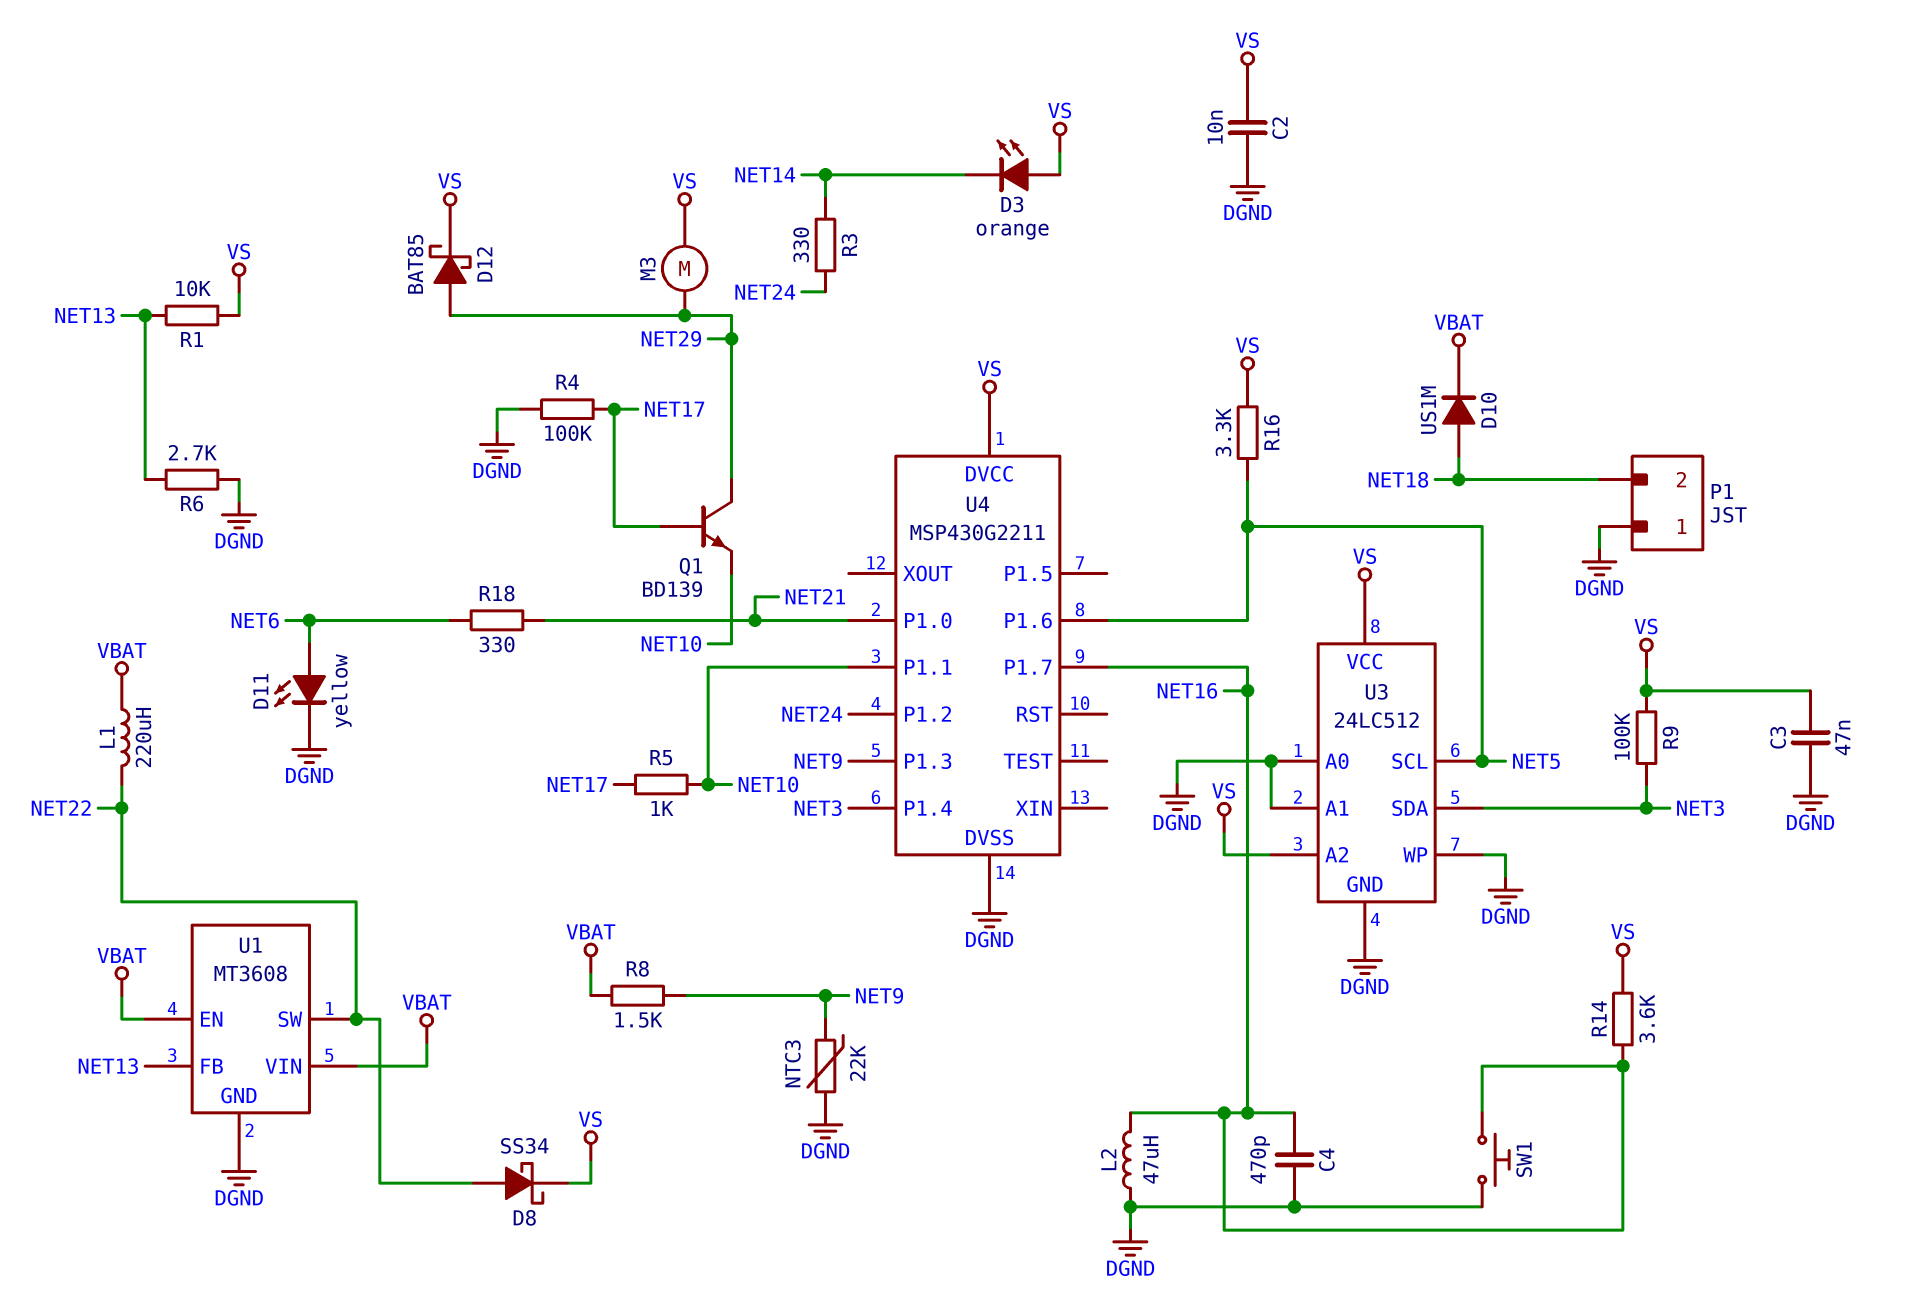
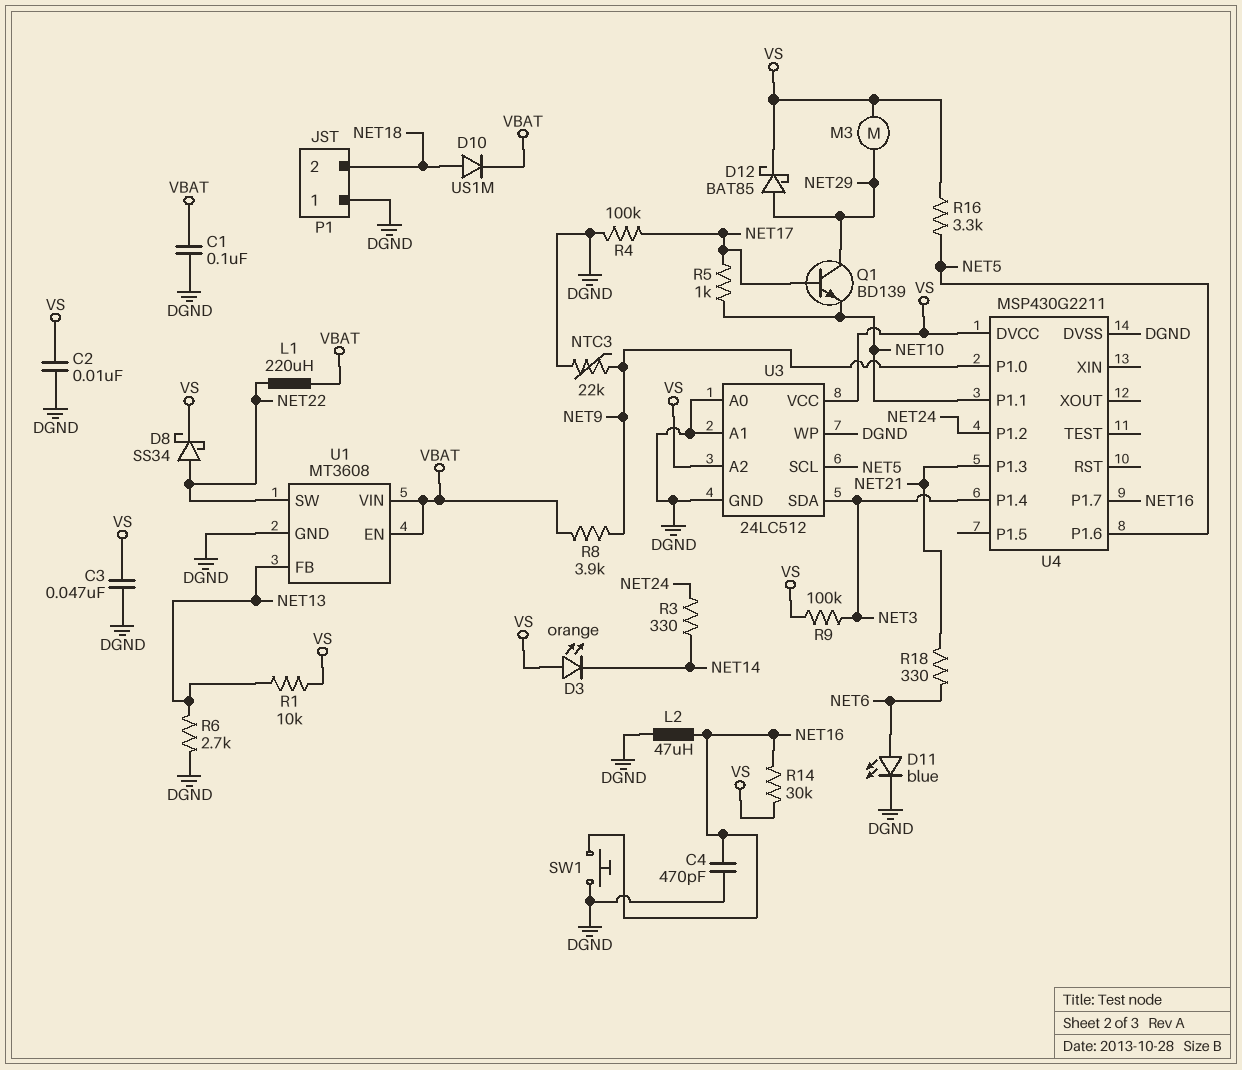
C1: none -> 100nF (DGND, VBAT)
D11: LED yellow (A NET6, K DGND) -> LED blue (A NET6, K DGND)
R8: 1.5k (NET9, VBAT) -> 3.9k (NET9, VBAT)
R14: 3.6k (NET16, VS) -> 30k (NET16, VS)
U4 pin P1.0: NET21 -> NET9
U4 pin P1.3: NET9 -> NET21

